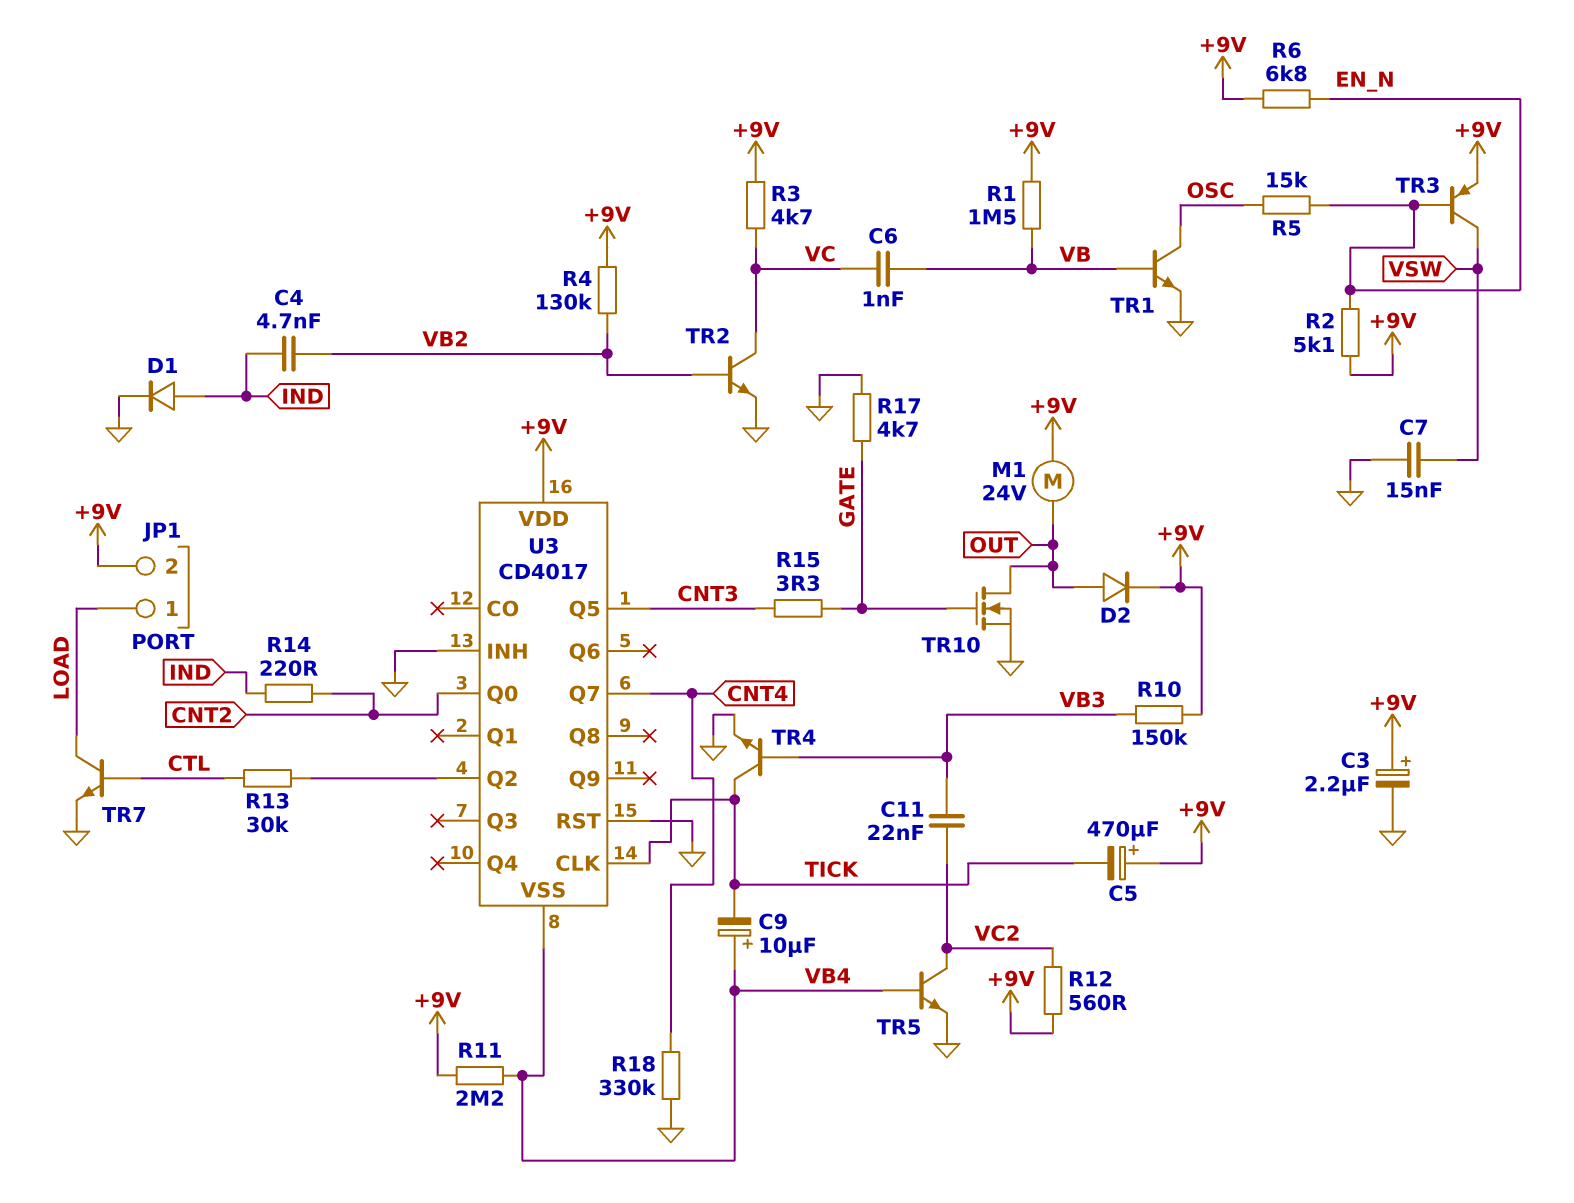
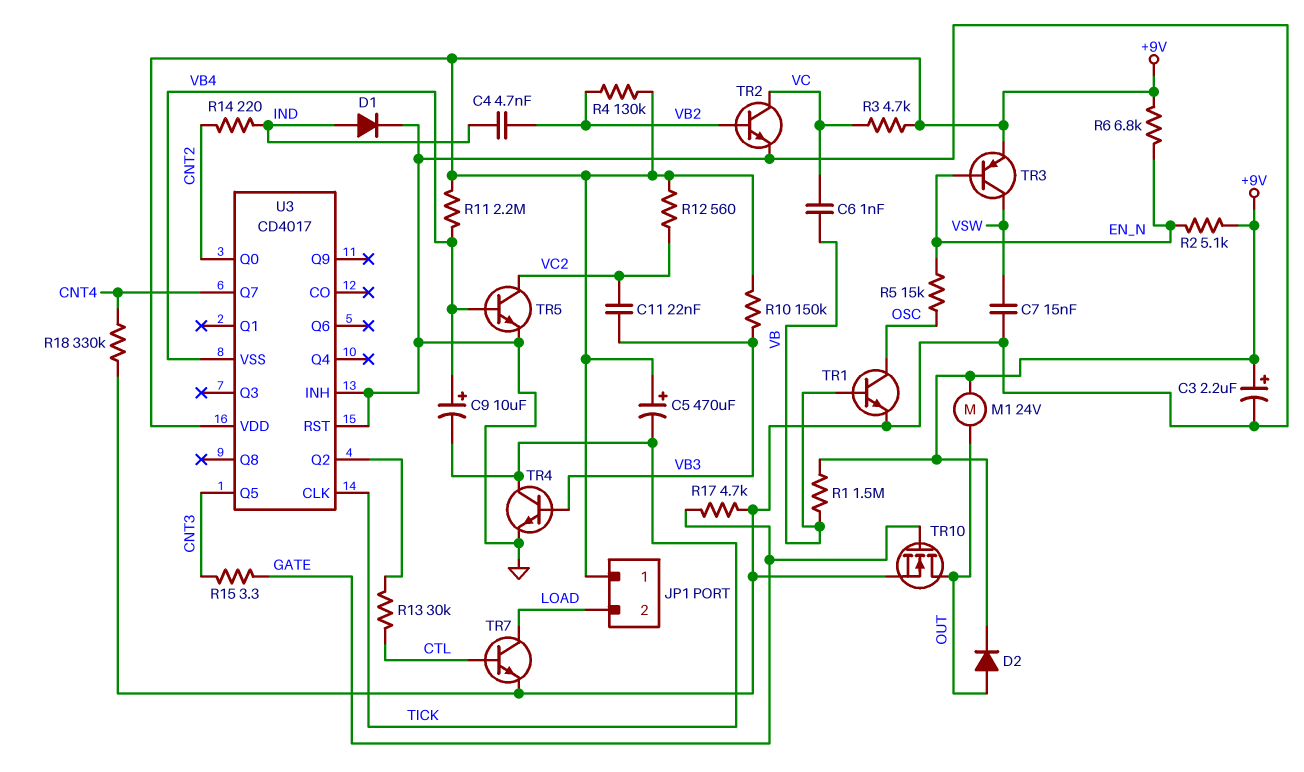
JP1 pin 1: LOAD -> +9V
JP1 pin 2: +9V -> LOAD

